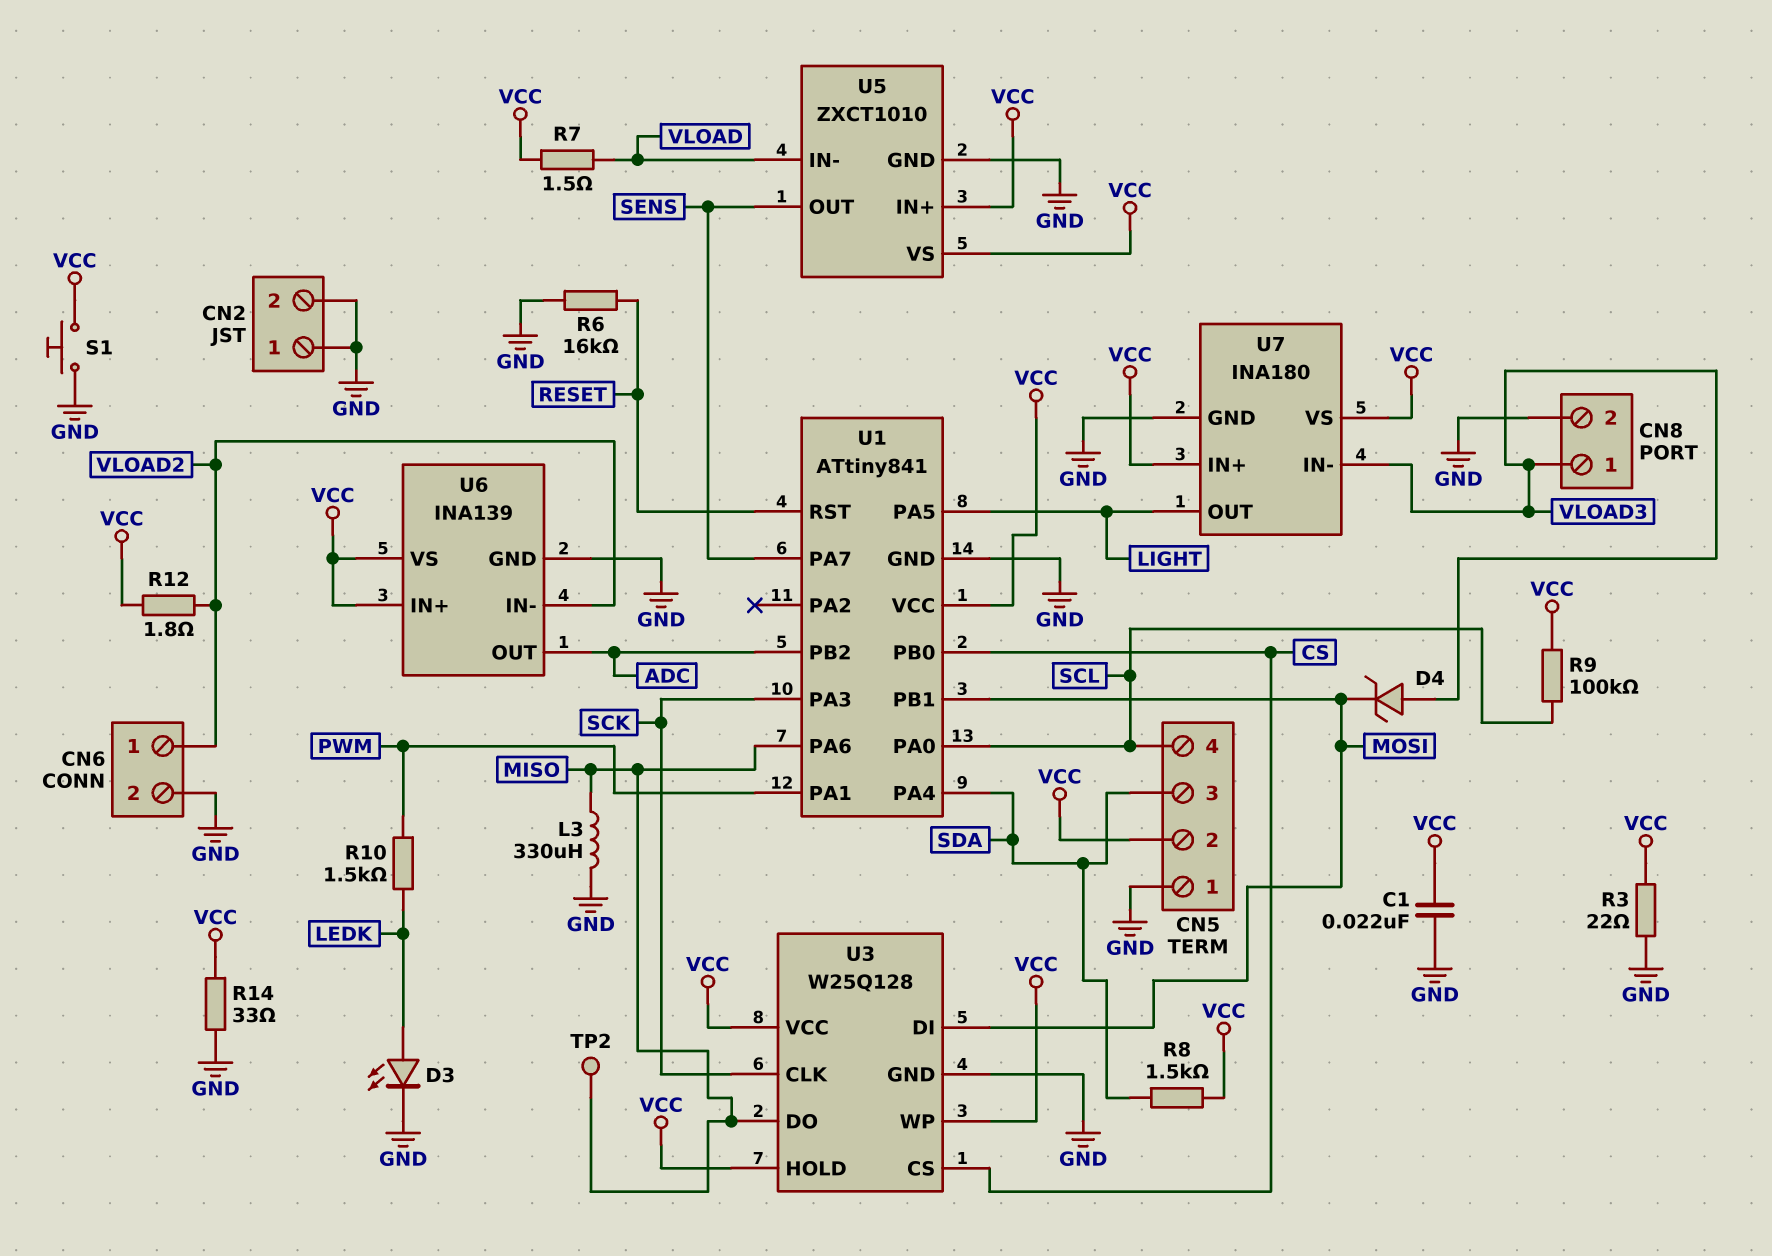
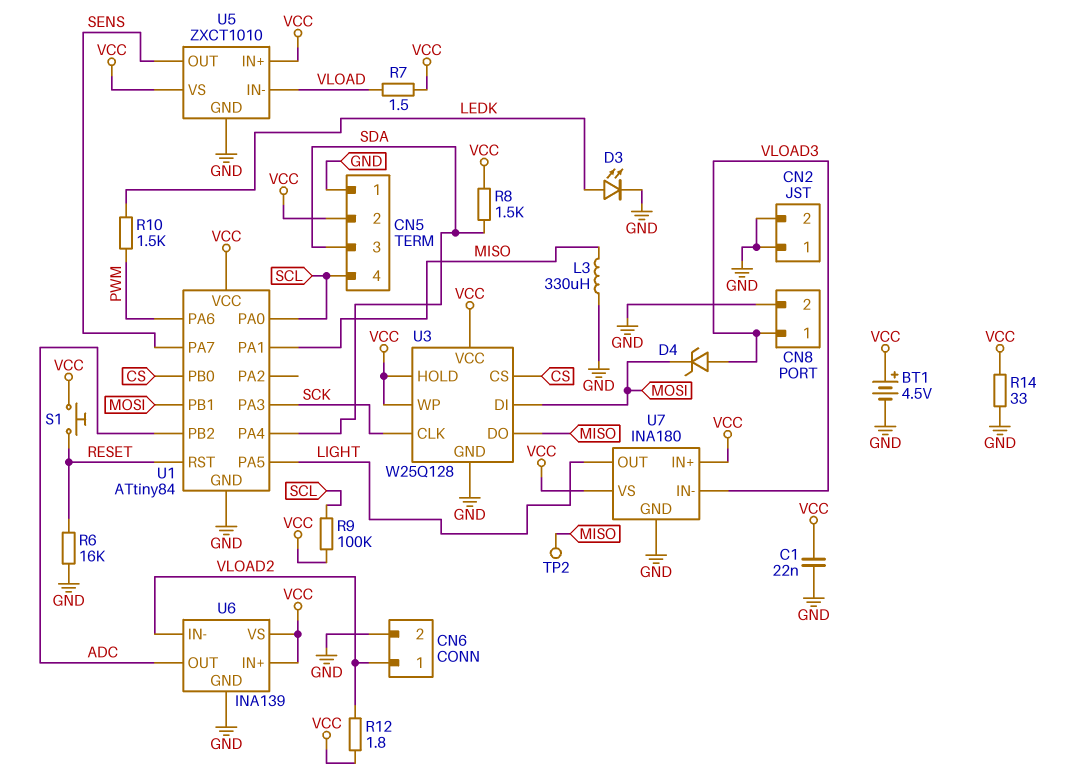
BT1: none -> 4.5V (plus VCC, minus GND)
R3: 22 (GND, VCC) -> none
S1: button (GND, VCC) -> button (RESET, VCC)
U1: ATtiny841 -> ATtiny84
U1 pin PA1: PWM -> MISO
U1 pin PA6: MISO -> PWM

